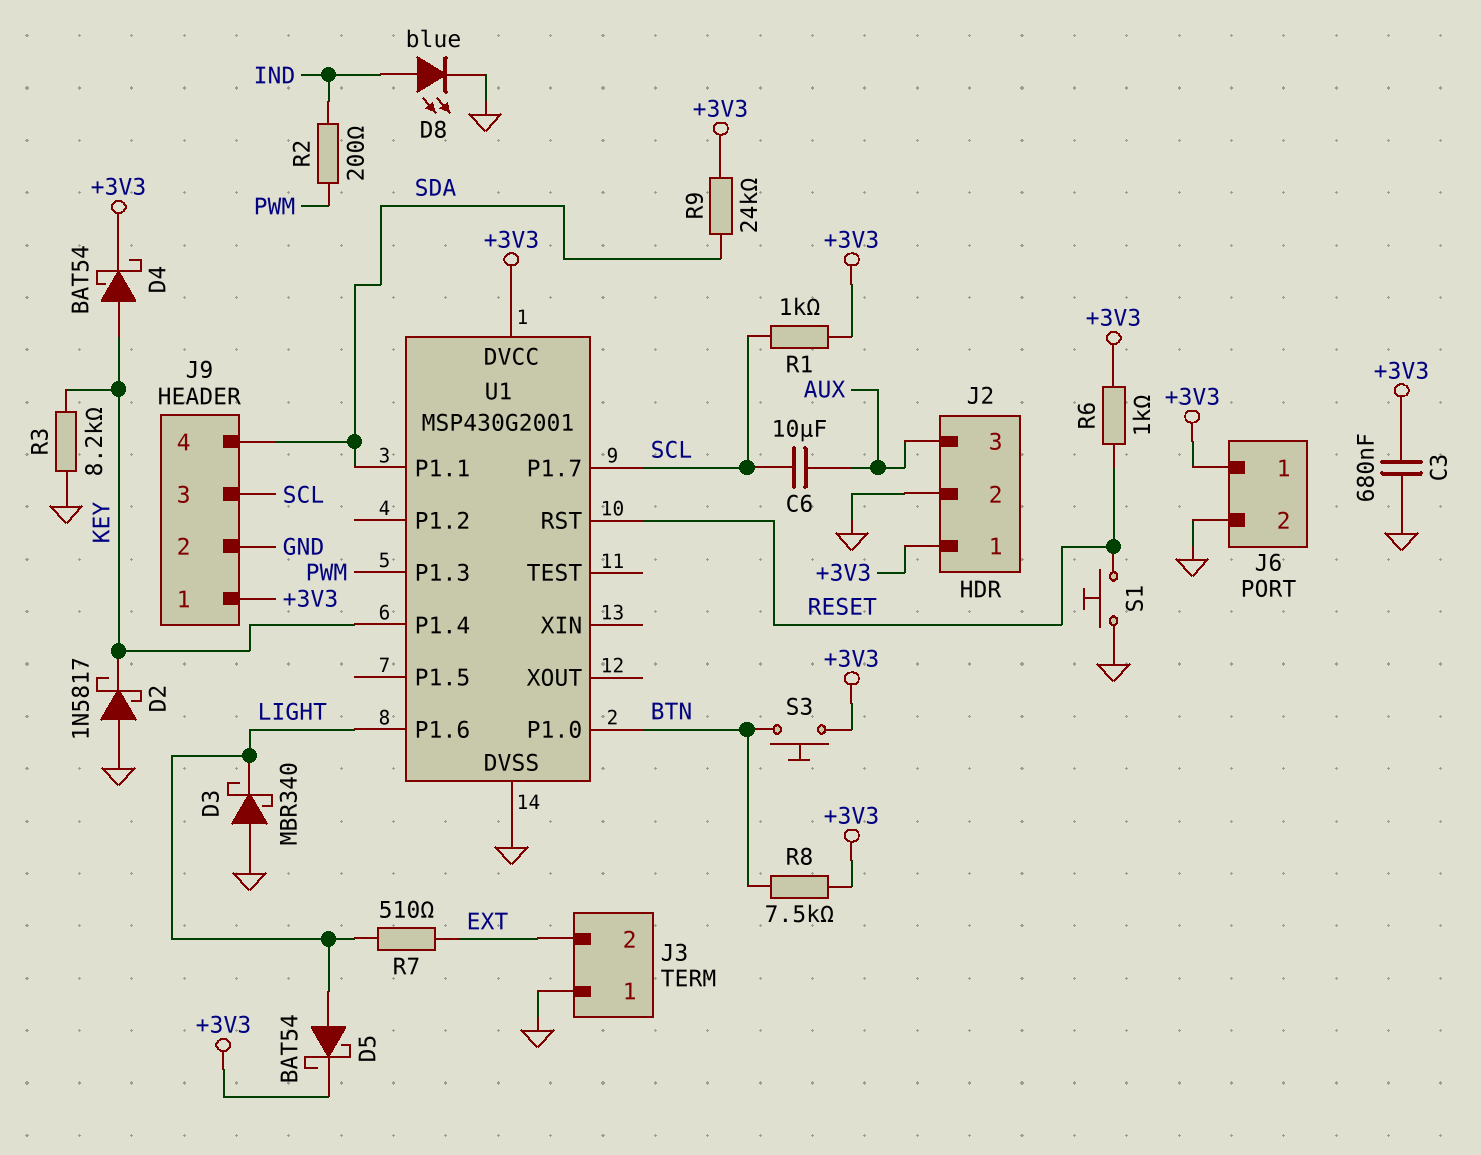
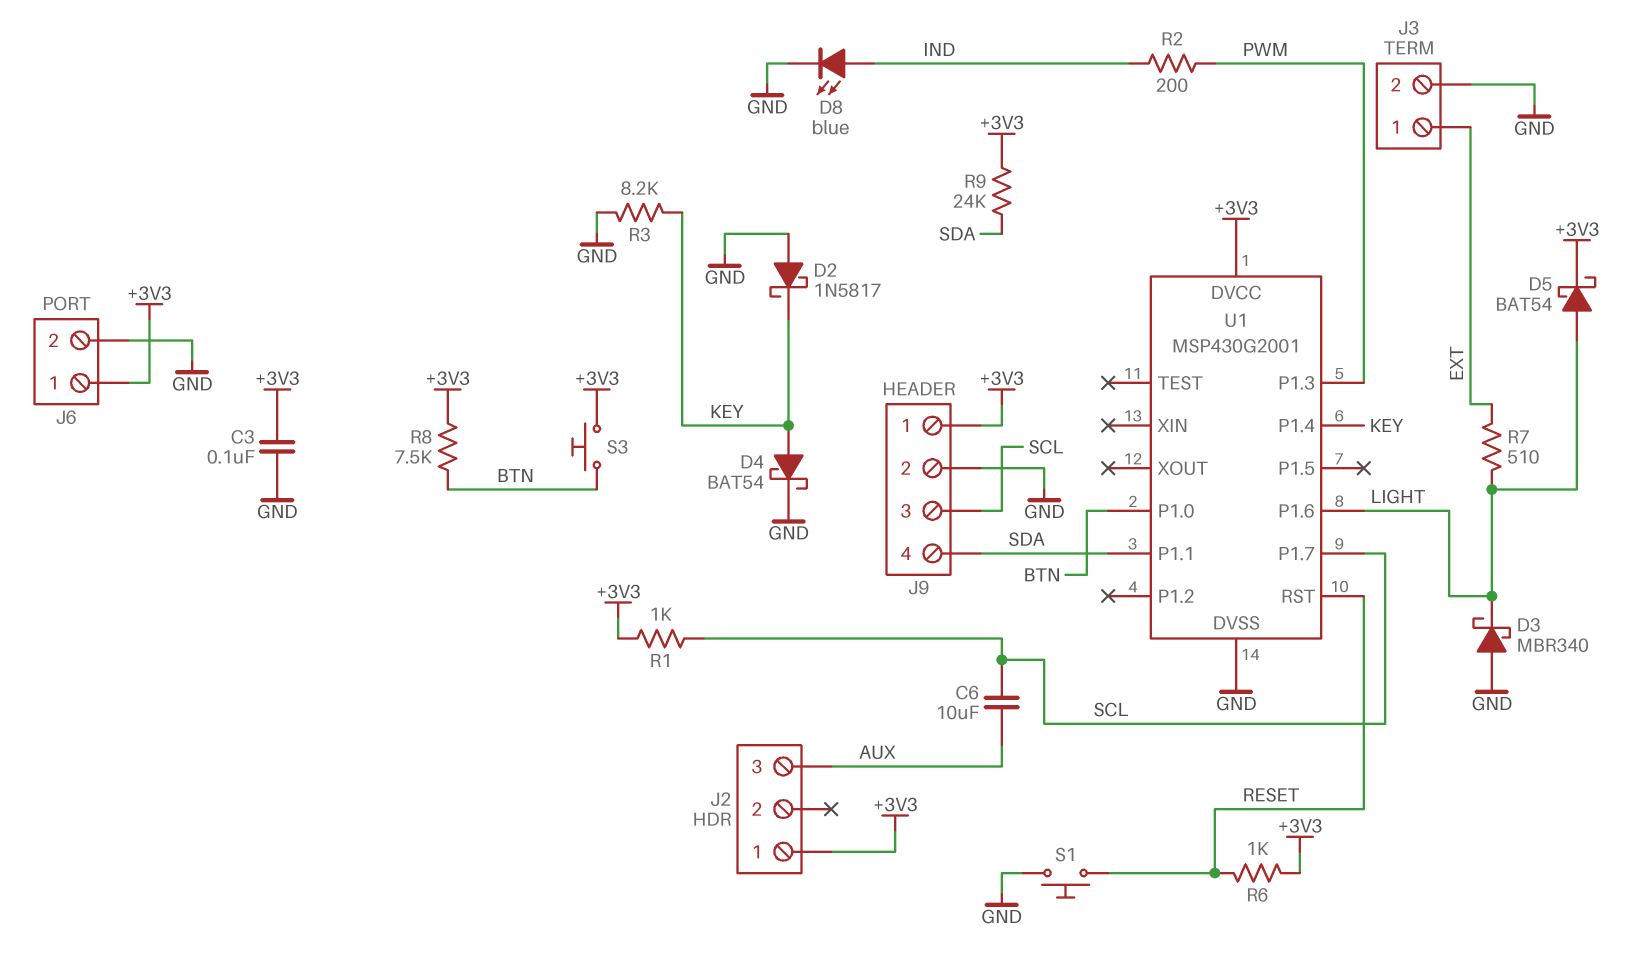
C3: 680nF (+3V3, GND) -> 100nF (+3V3, GND)
D4: schottky BAT54 (A KEY, K +3V3) -> schottky BAT54 (A KEY, K GND)
J2 pin 2: GND -> none
J3 pin 1: GND -> EXT
J3 pin 2: EXT -> GND

